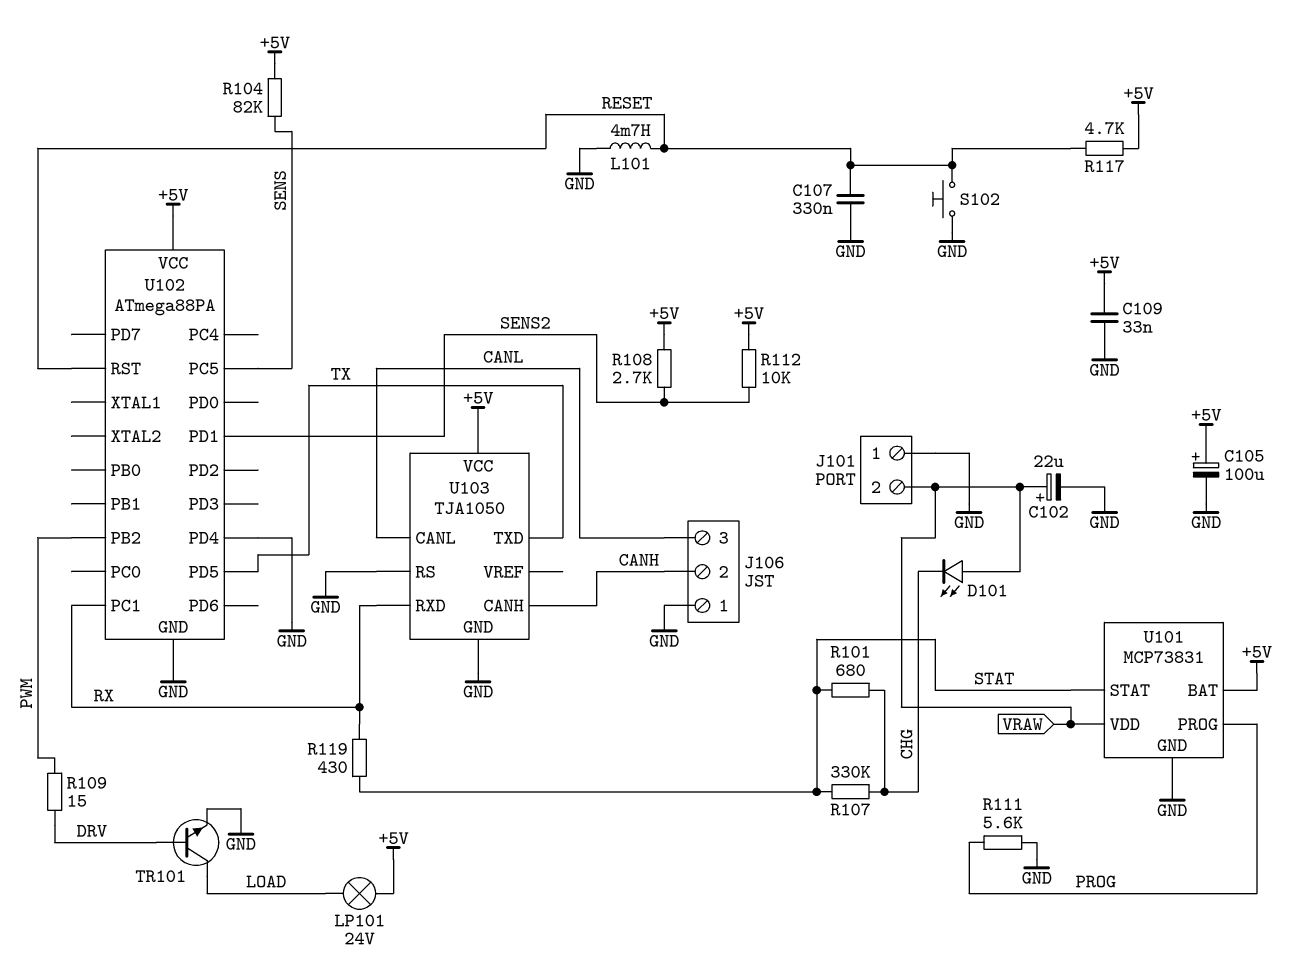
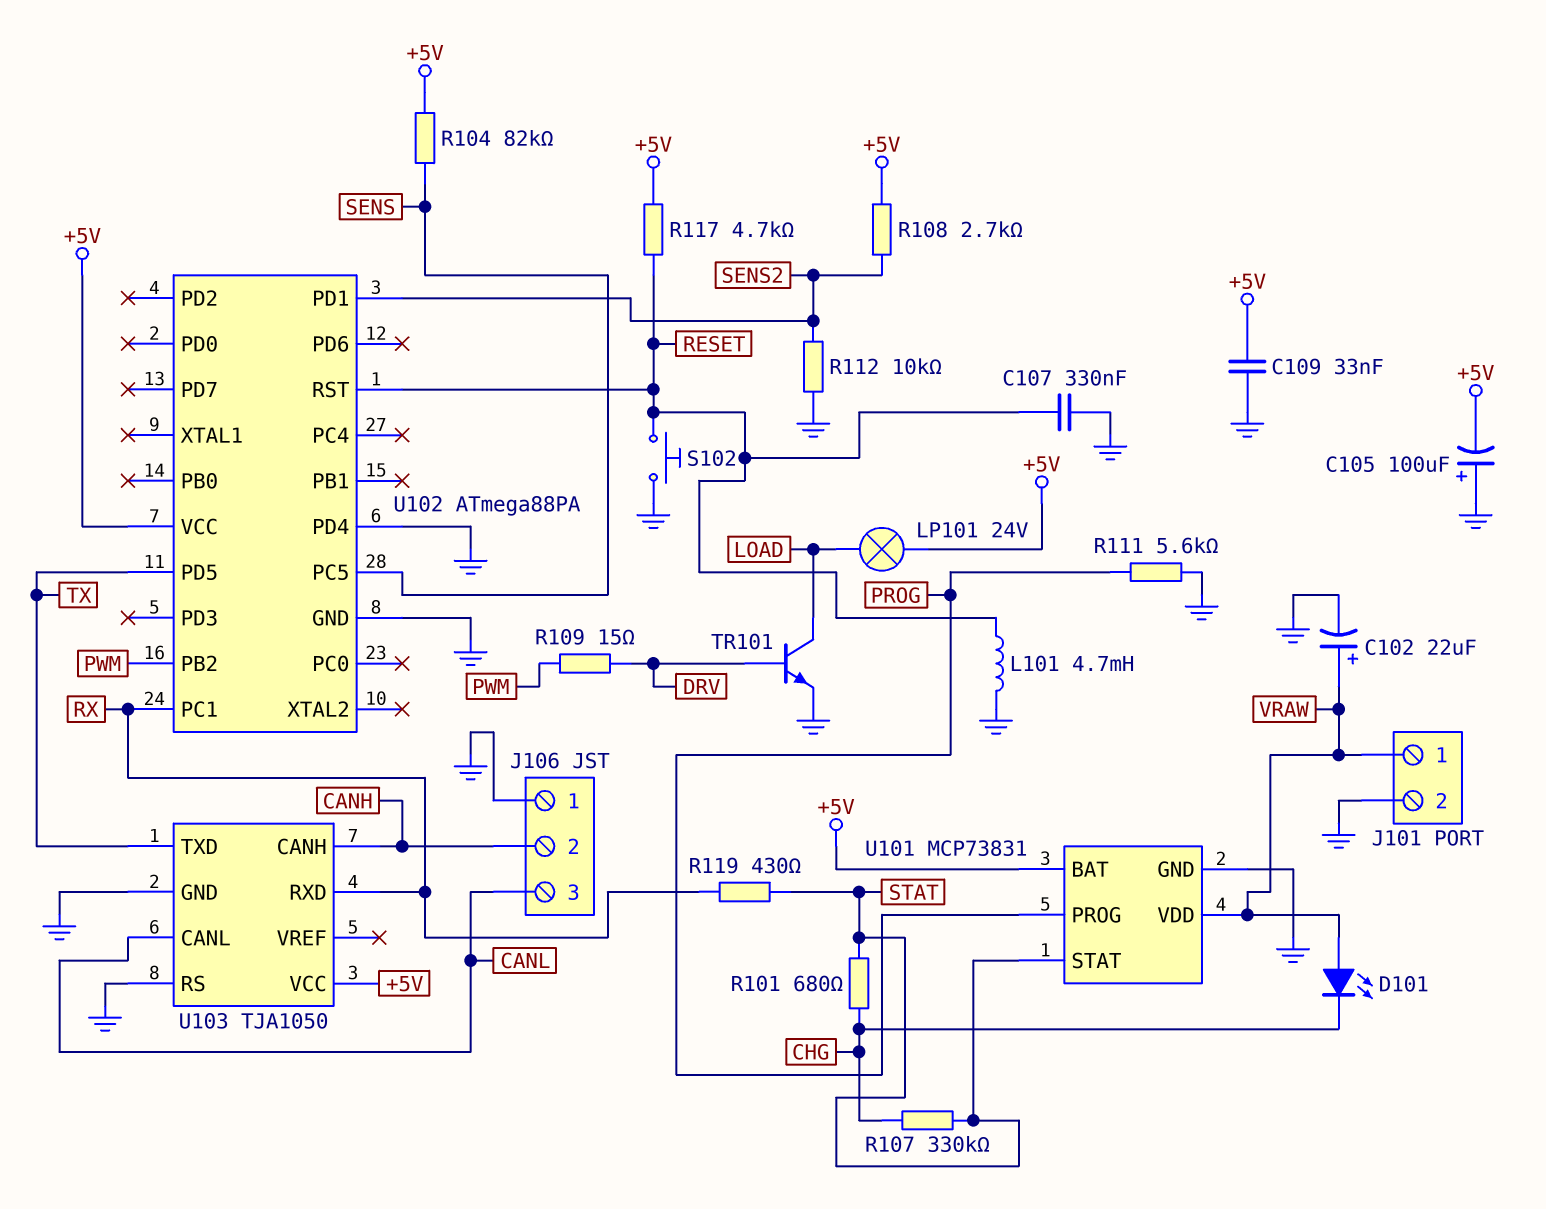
C105: 100uF (plus +5V, minus GND) -> 100uF (plus GND, minus +5V)
J101 pin 1: GND -> VRAW
J101 pin 2: VRAW -> GND
R112: 10k (+5V, SENS2) -> 10k (GND, SENS2)

